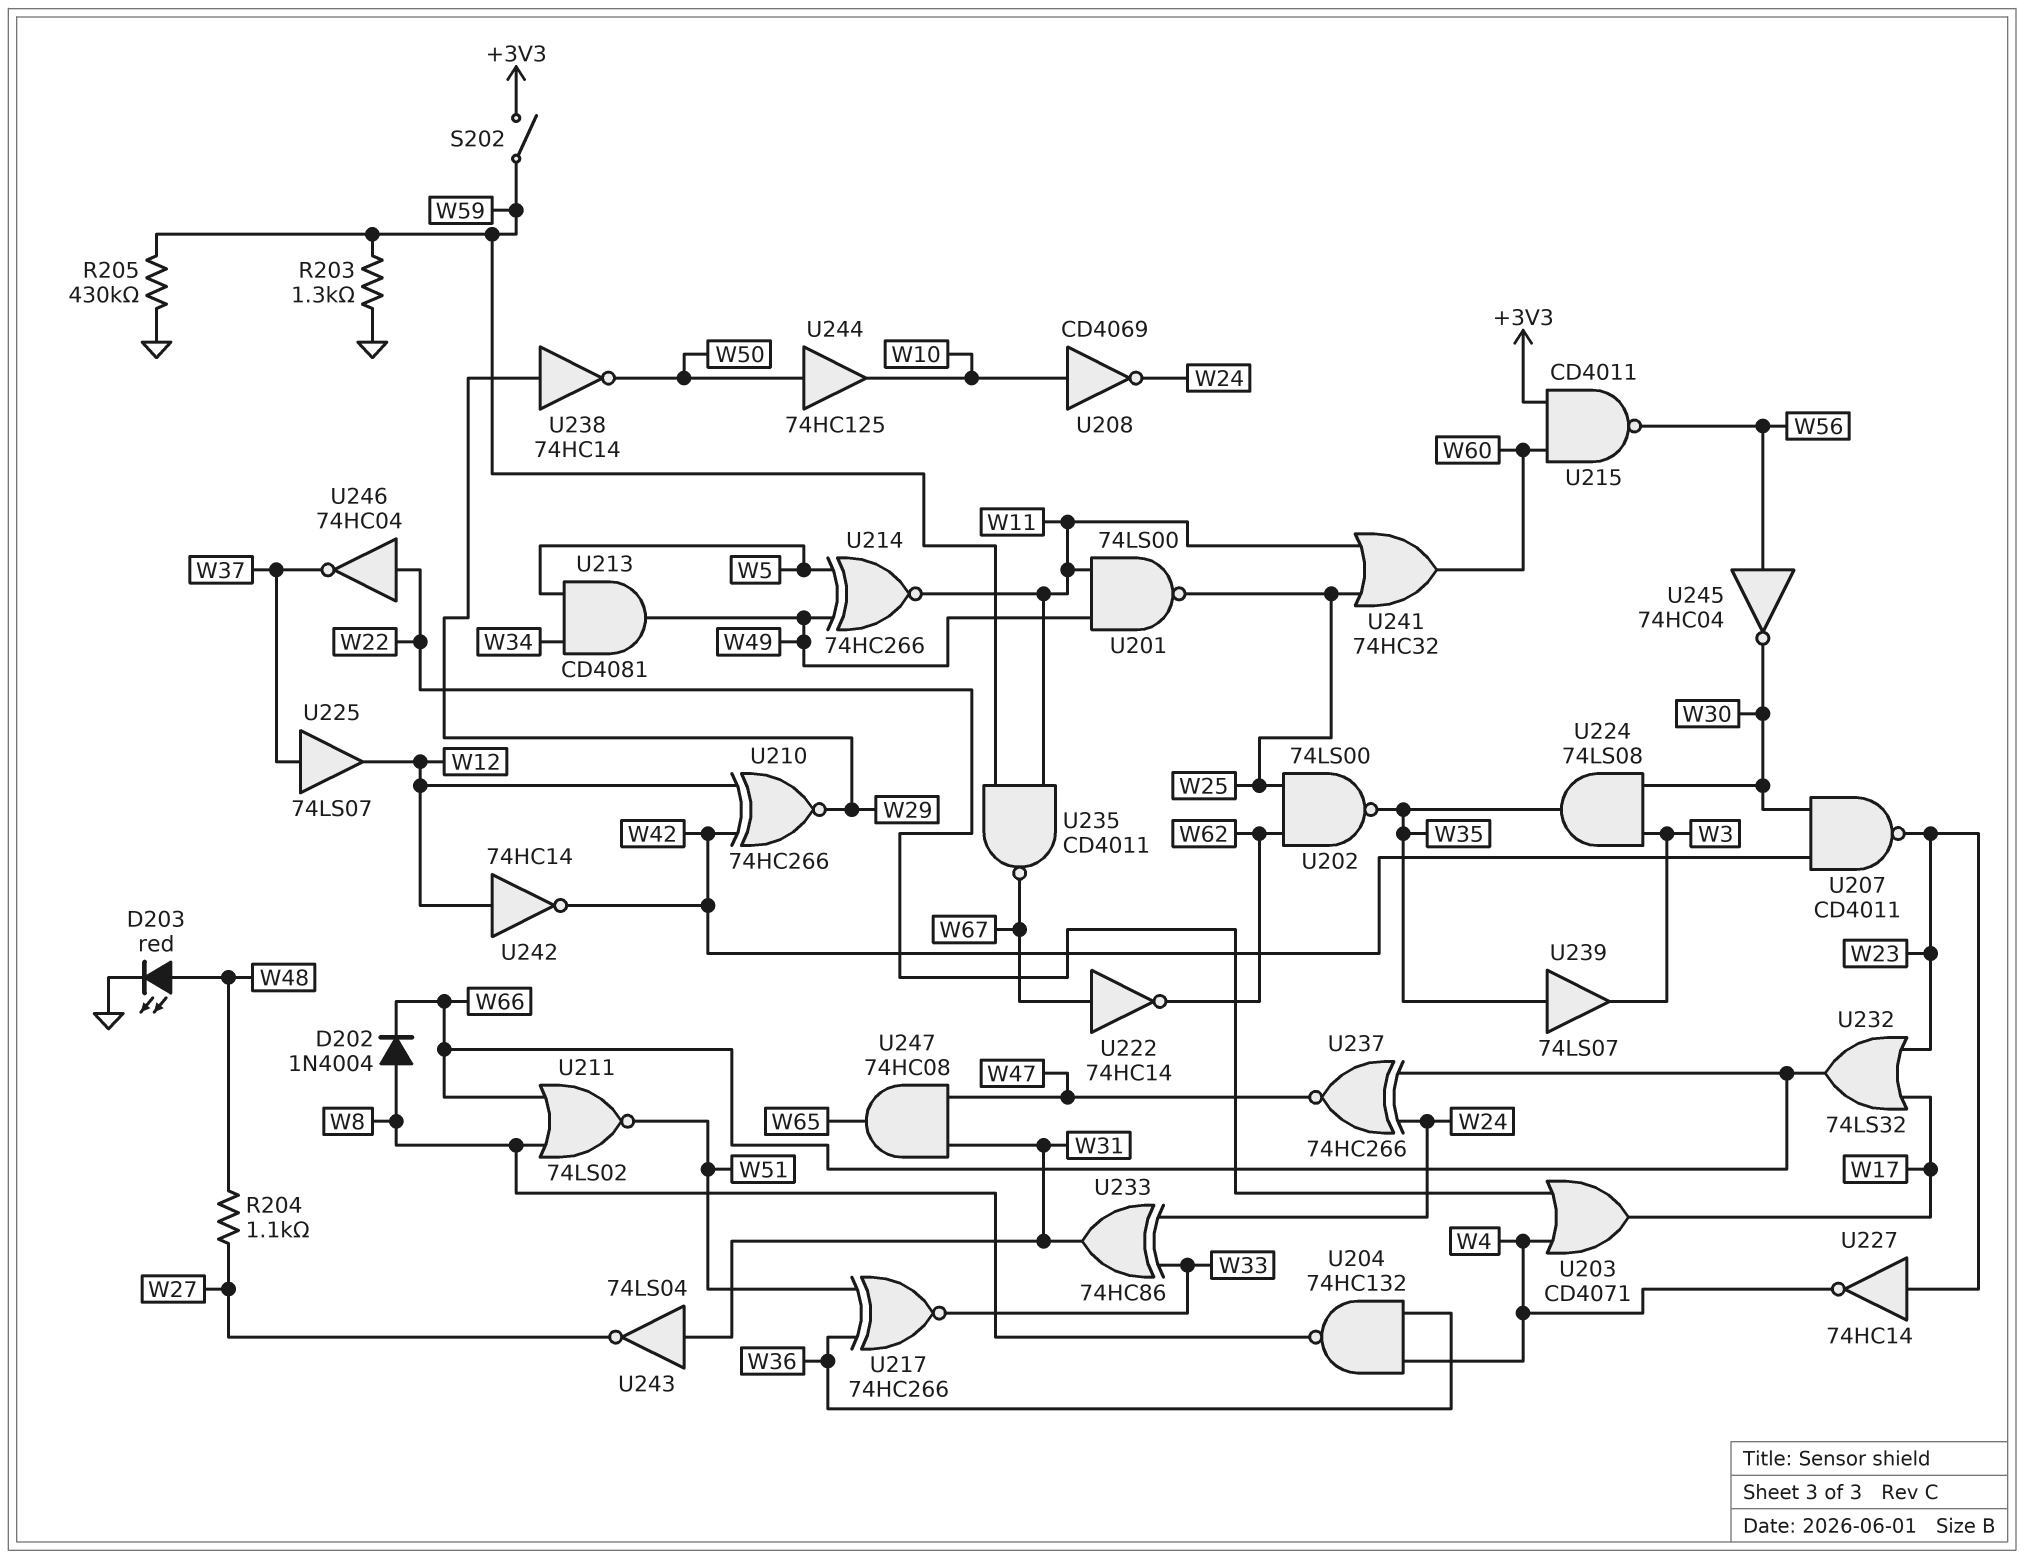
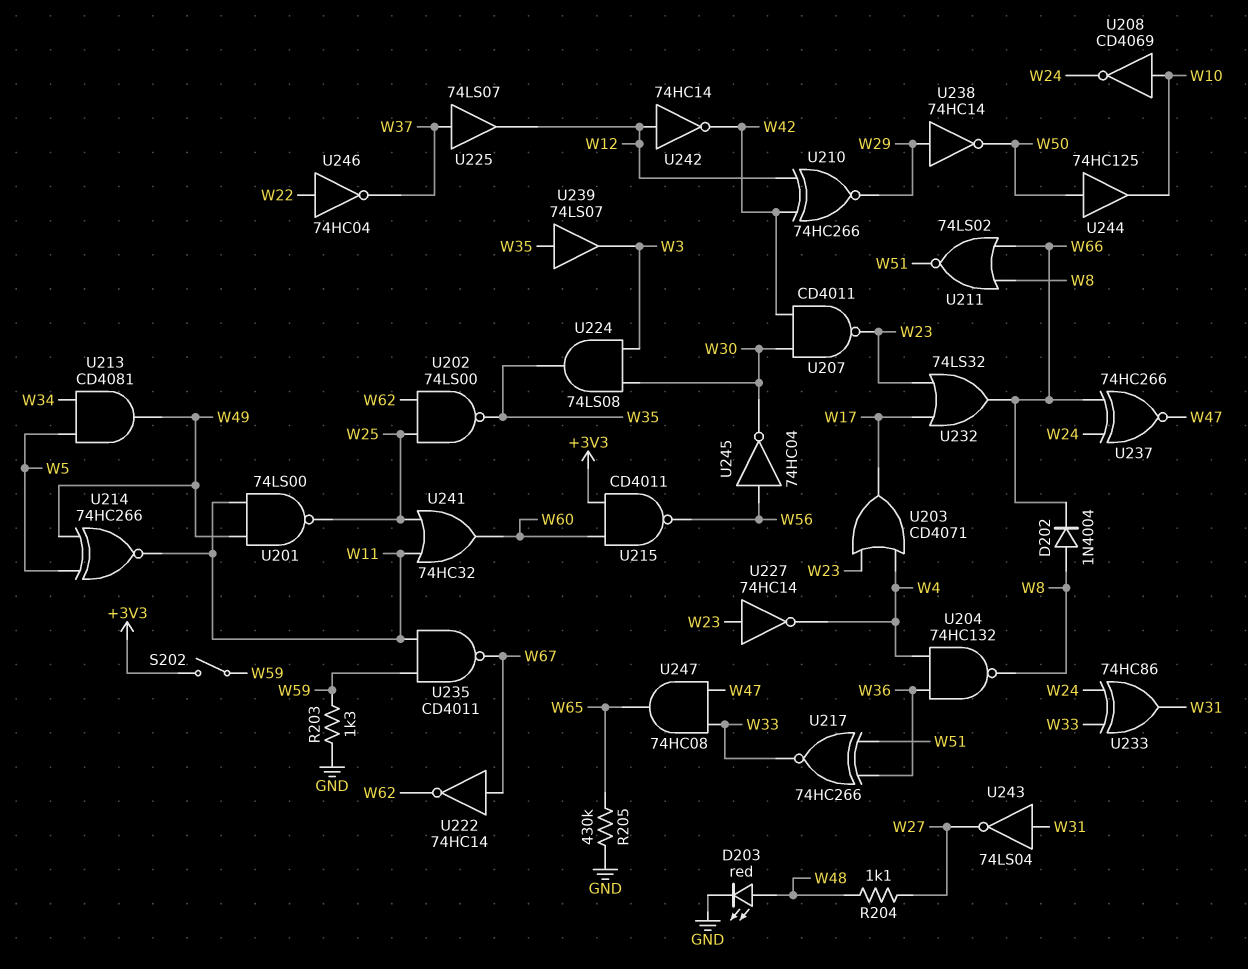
R205: 430k (GND, W59) -> 430k (GND, W65)
U203: OR CD4071 (in W4, in W22, out W17) -> OR CD4071 (in W4, in W23, out W17)
U247: AND 74HC08 (in W31, in W47, out W65) -> AND 74HC08 (in W33, in W47, out W65)

